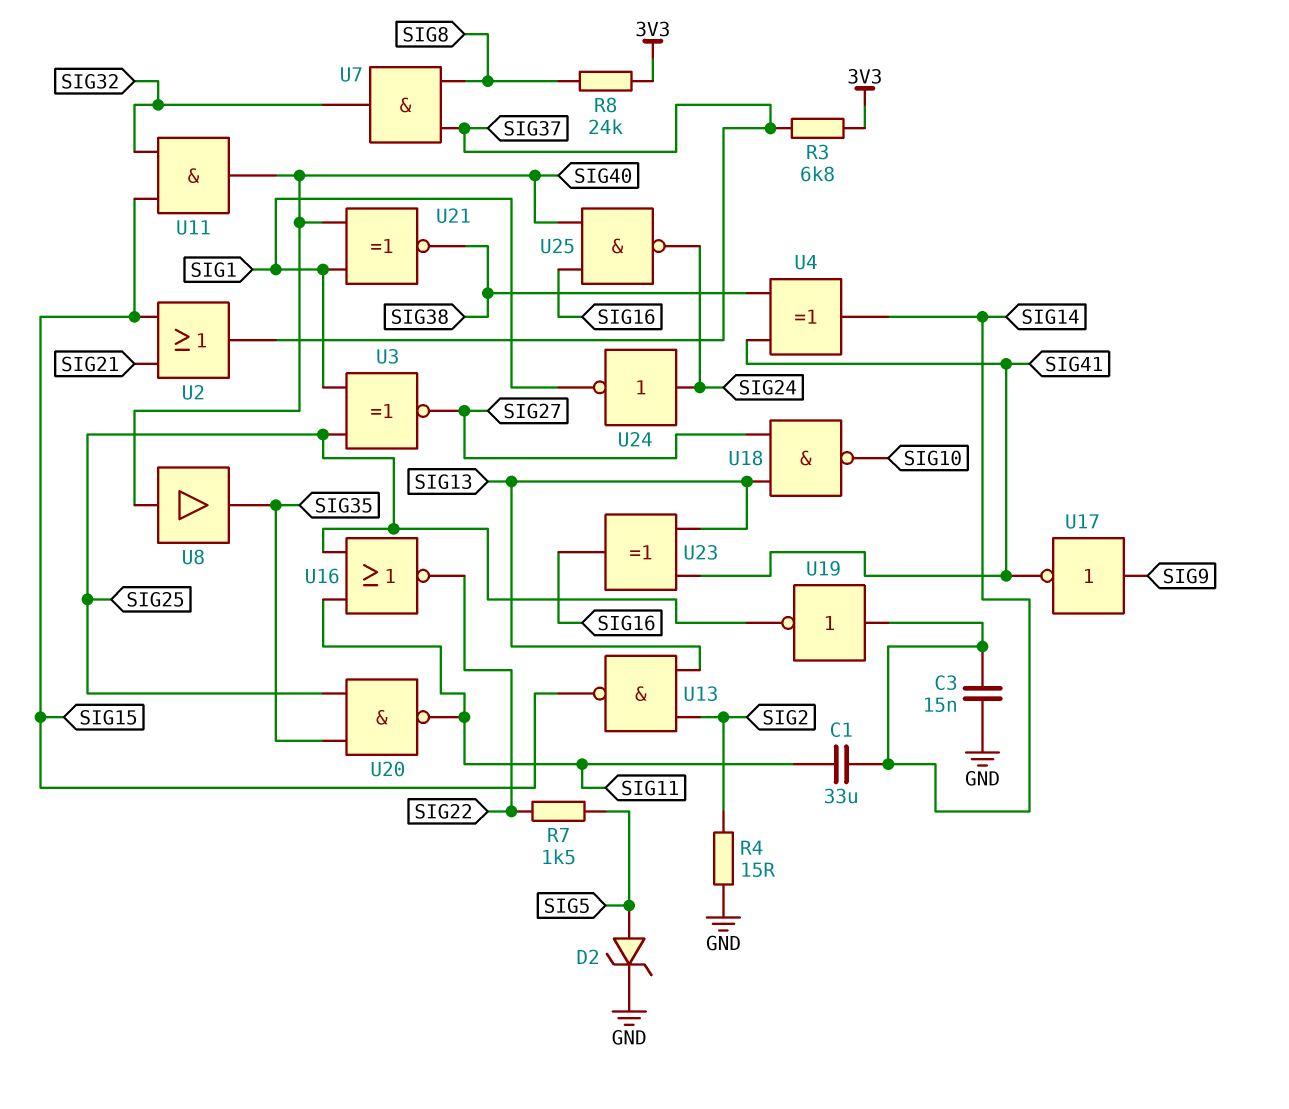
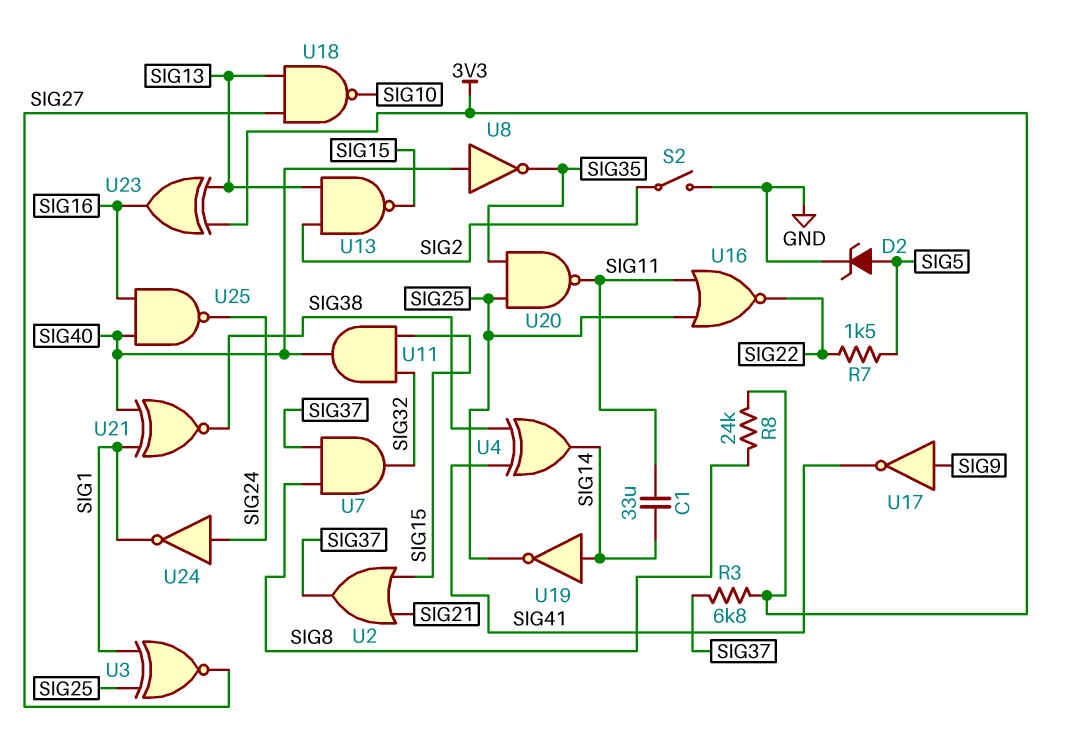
C3: 15nF (GND, SIG14) -> none
R4: 15 (GND, SIG2) -> none
S2: none -> switch (GND, SIG2)
U8: buffer (in SIG40, out SIG35) -> NOT (in SIG40, out SIG35)
U23: XOR (in SIG13, in SIG41, out SIG16) -> XOR (in 3V3, in SIG13, out SIG16)

